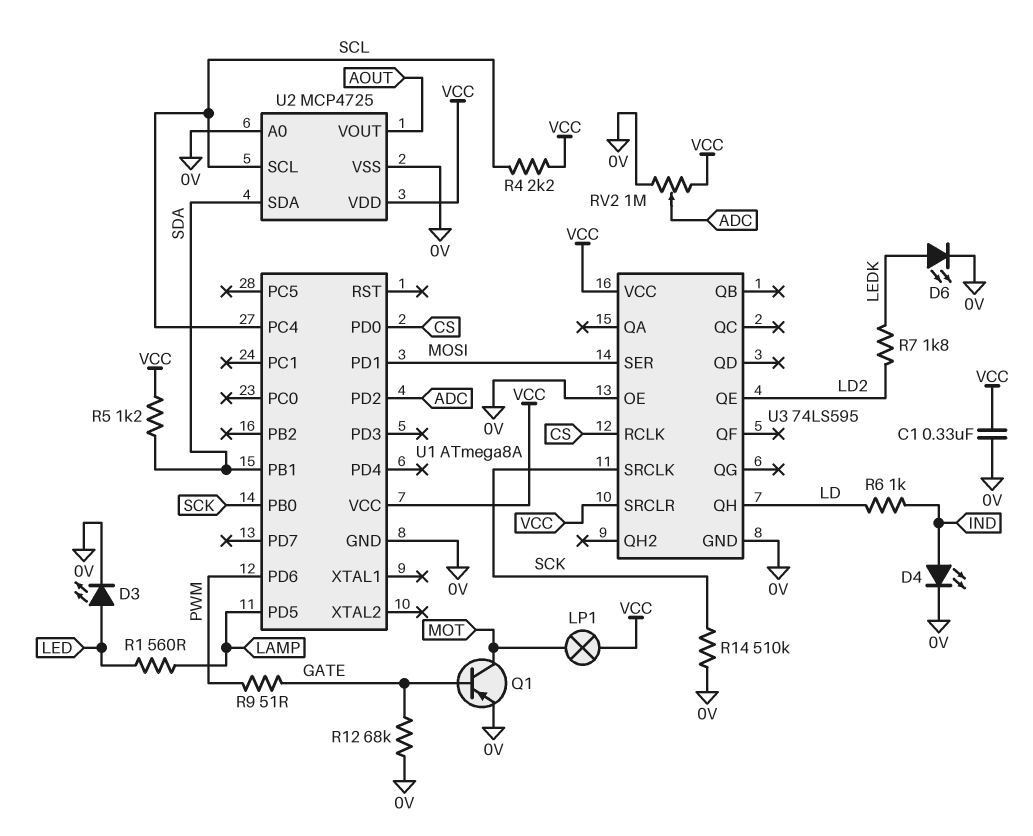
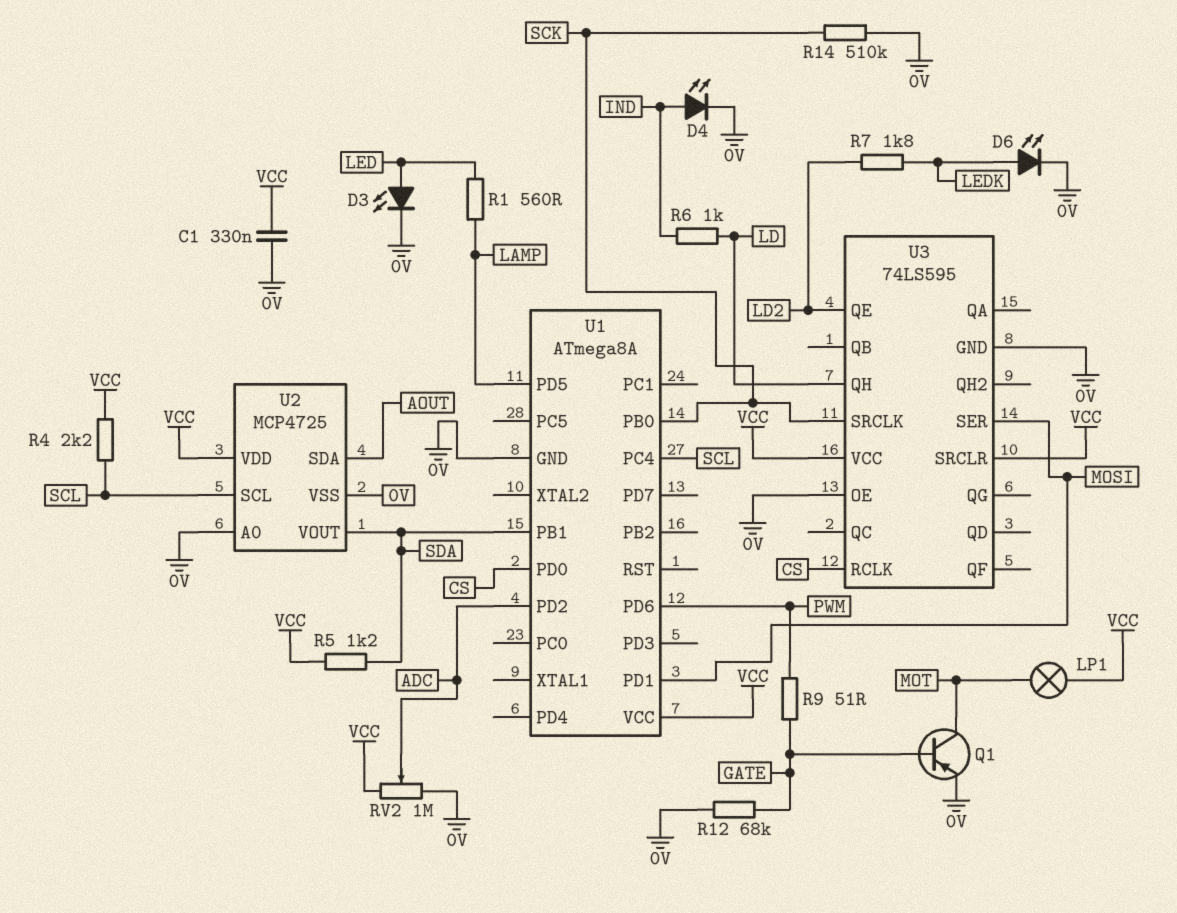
U2 pin SDA: SDA -> AOUT
U2 pin VOUT: AOUT -> SDA

